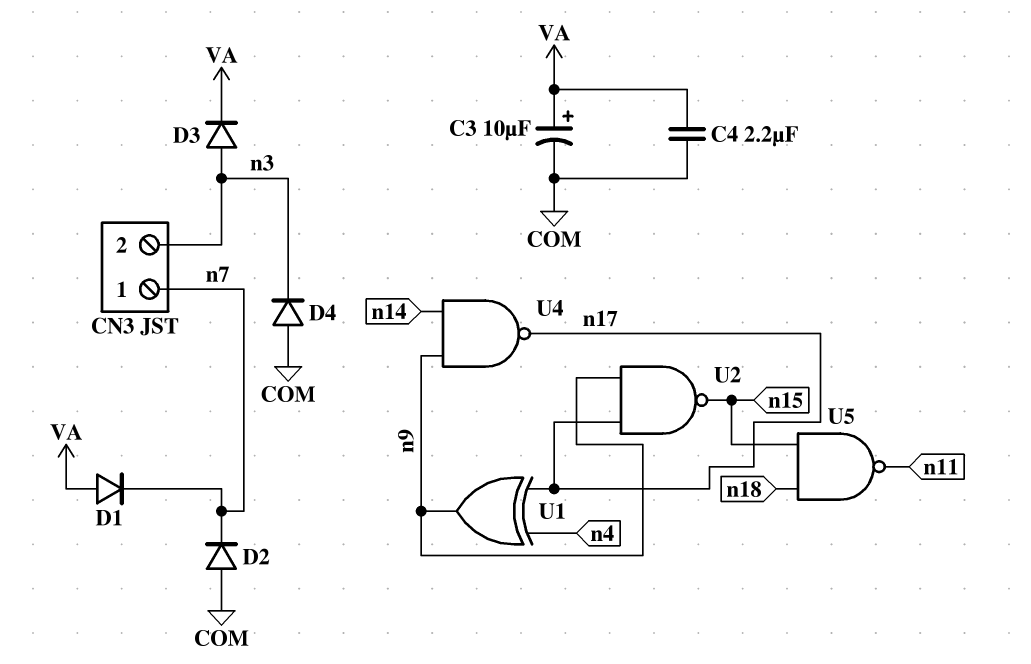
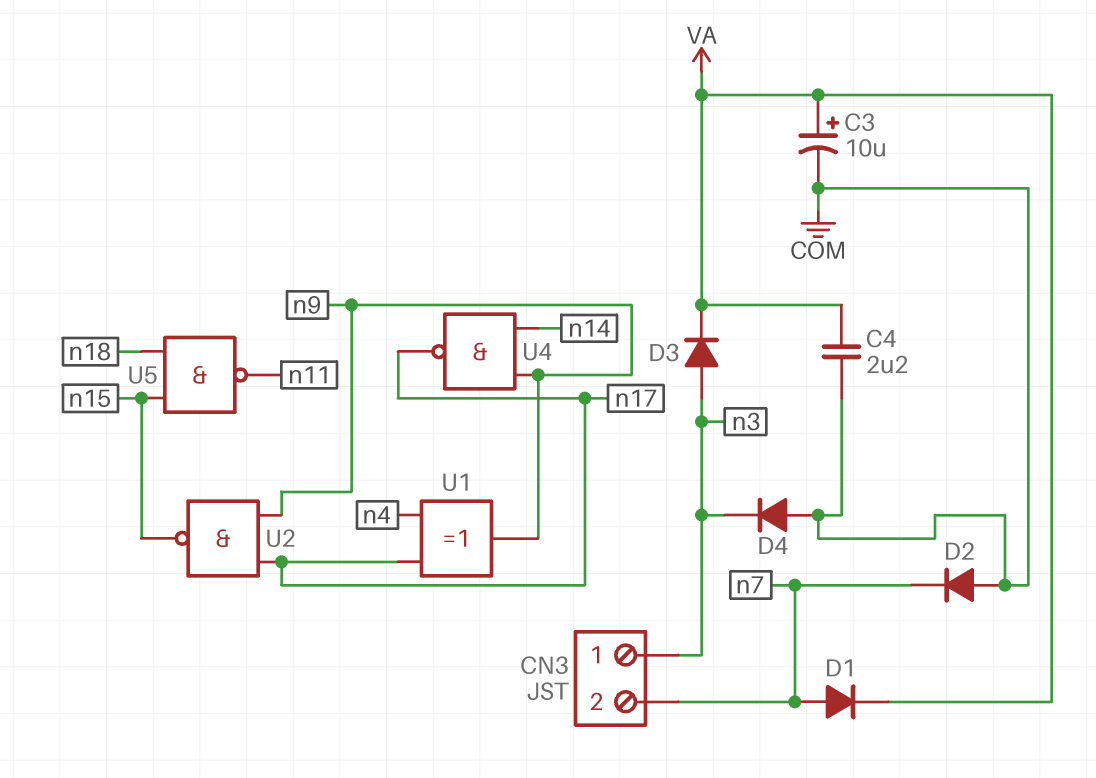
CN3 pin 1: n7 -> n3
CN3 pin 2: n3 -> n7
D1: diode (A VA, K n7) -> diode (A n7, K VA)

